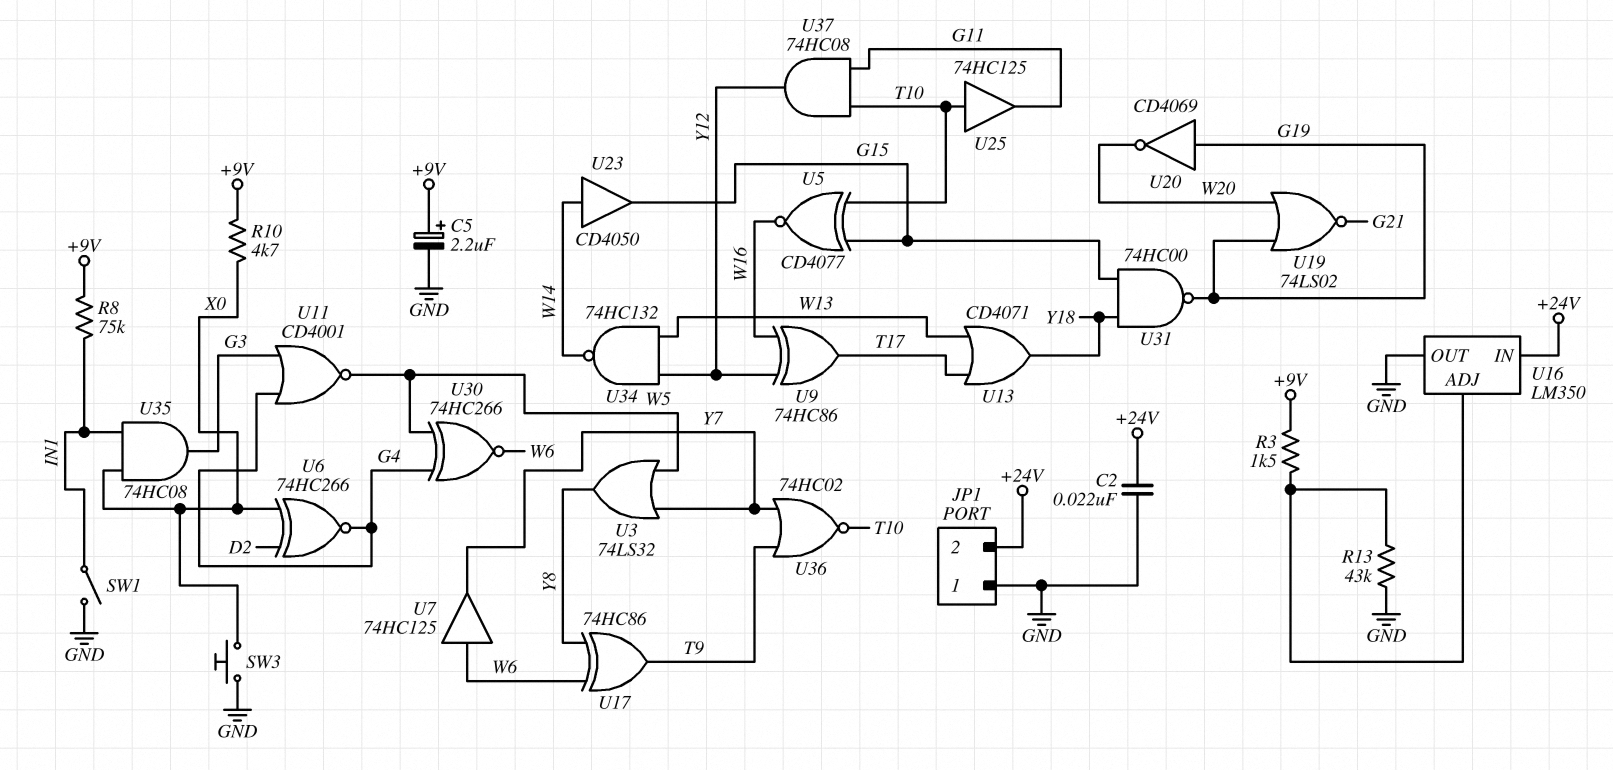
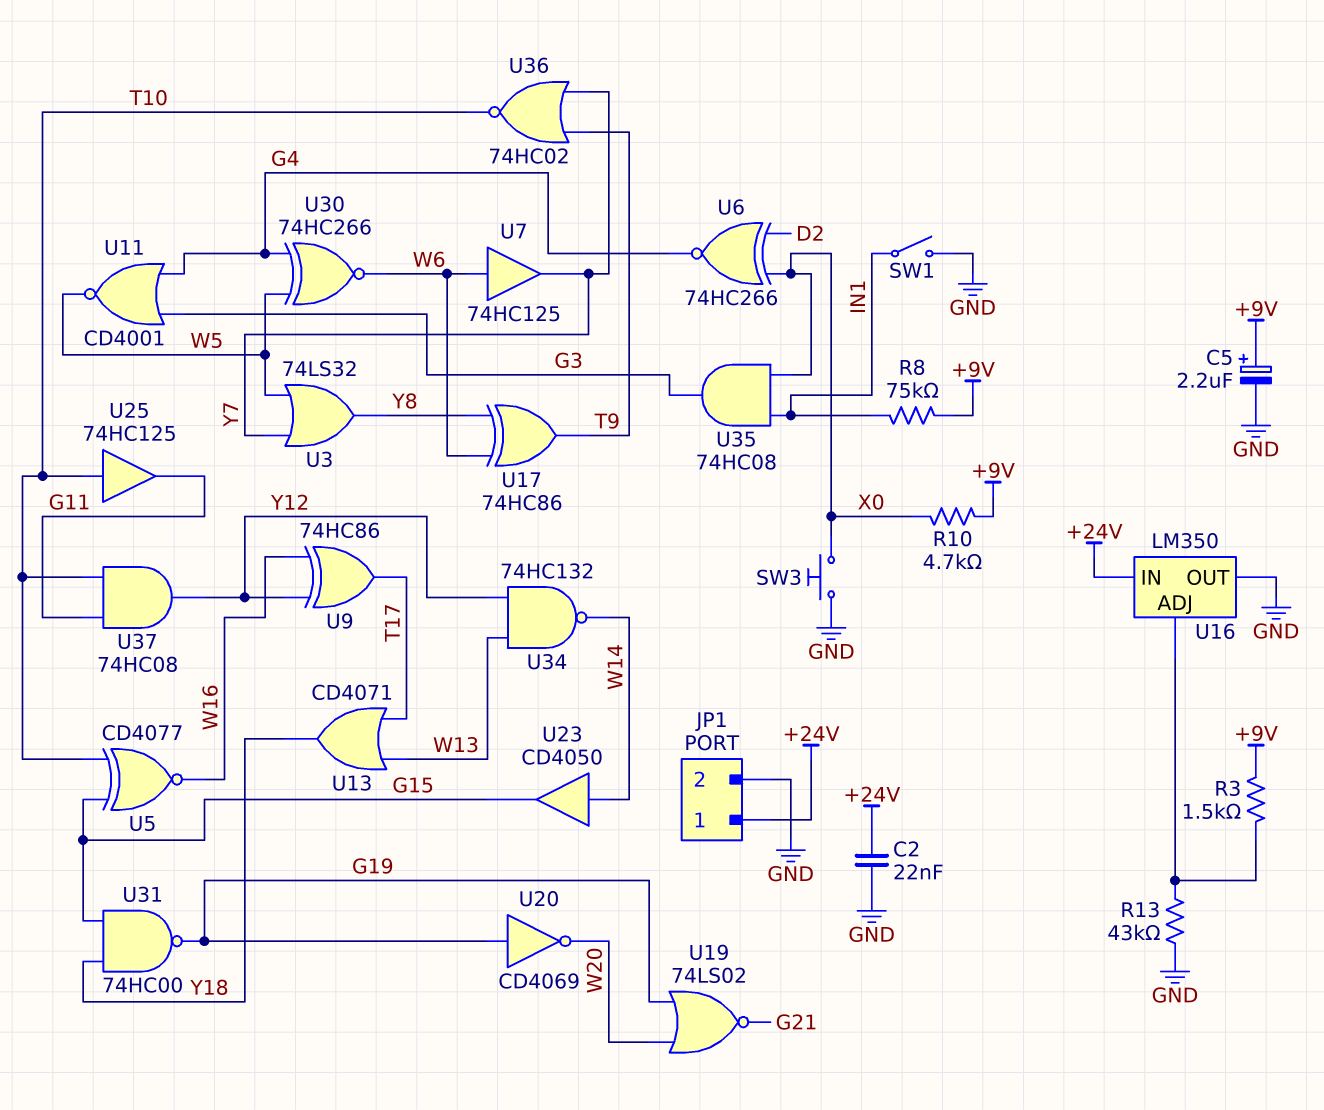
JP1 pin 1: GND -> +24V
JP1 pin 2: +24V -> GND

